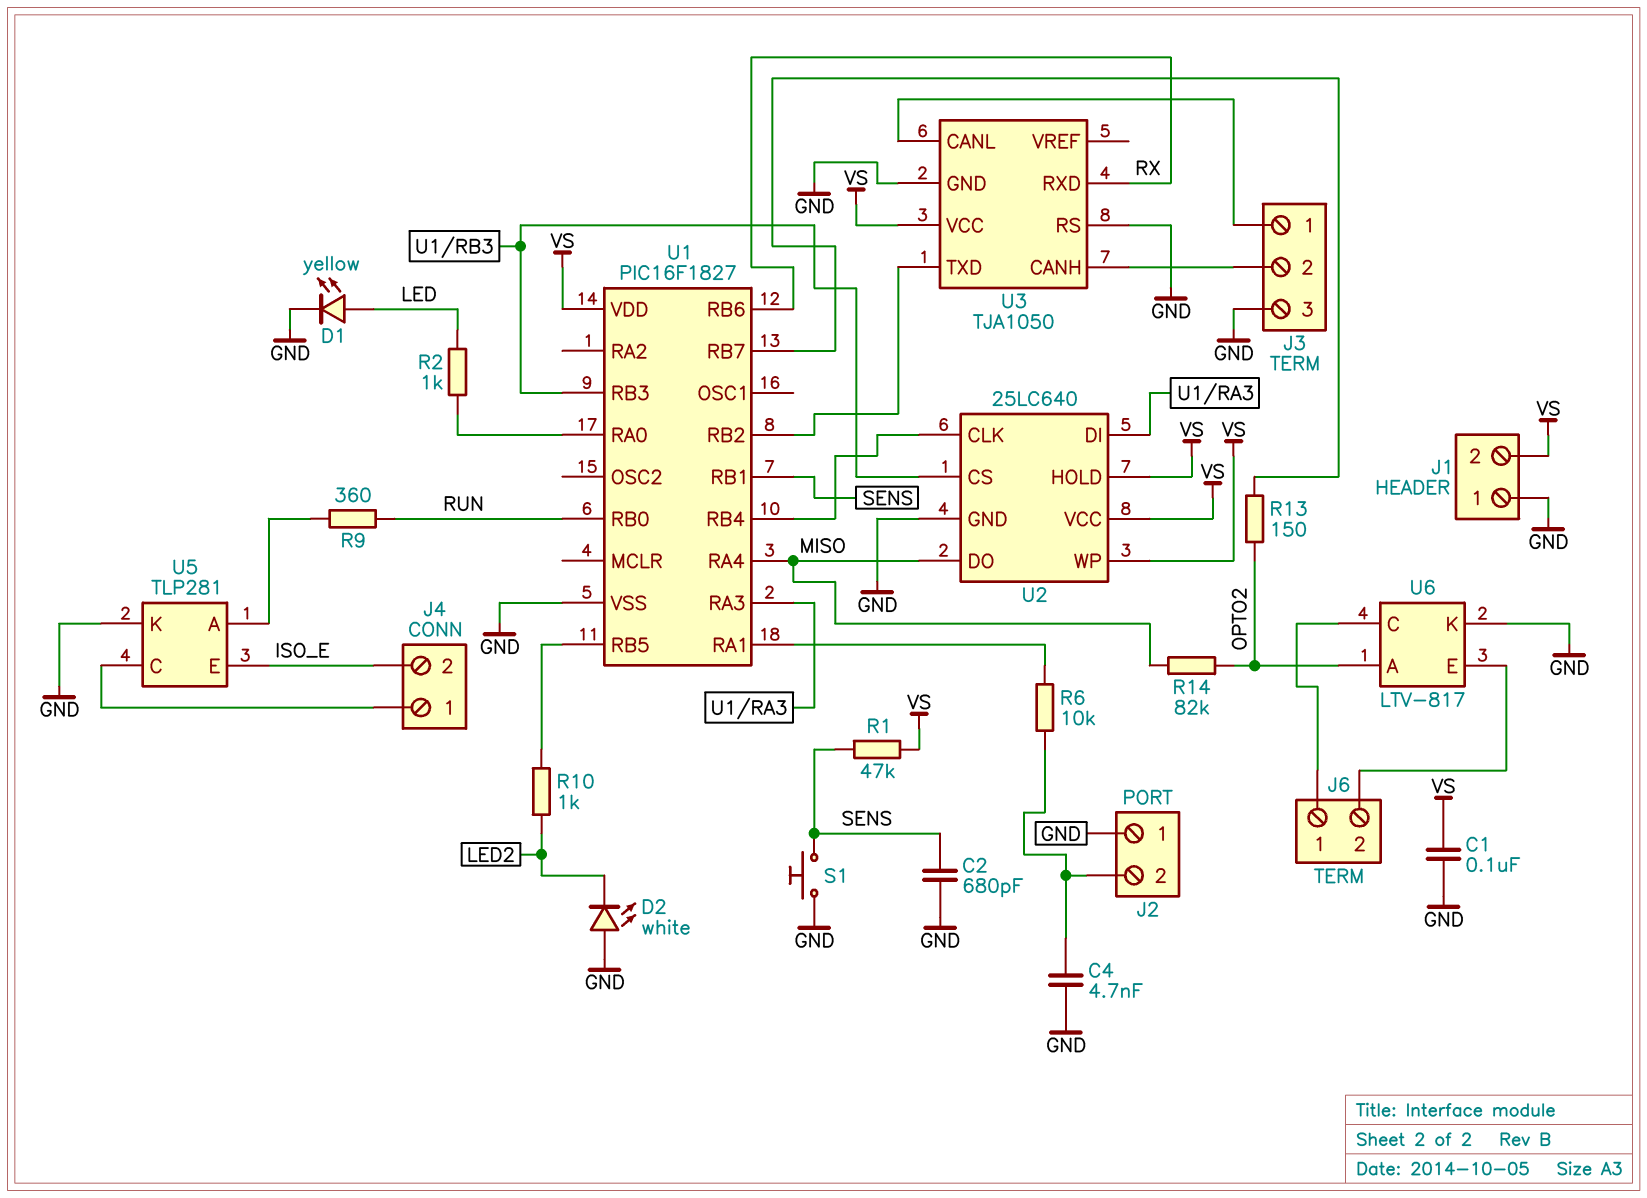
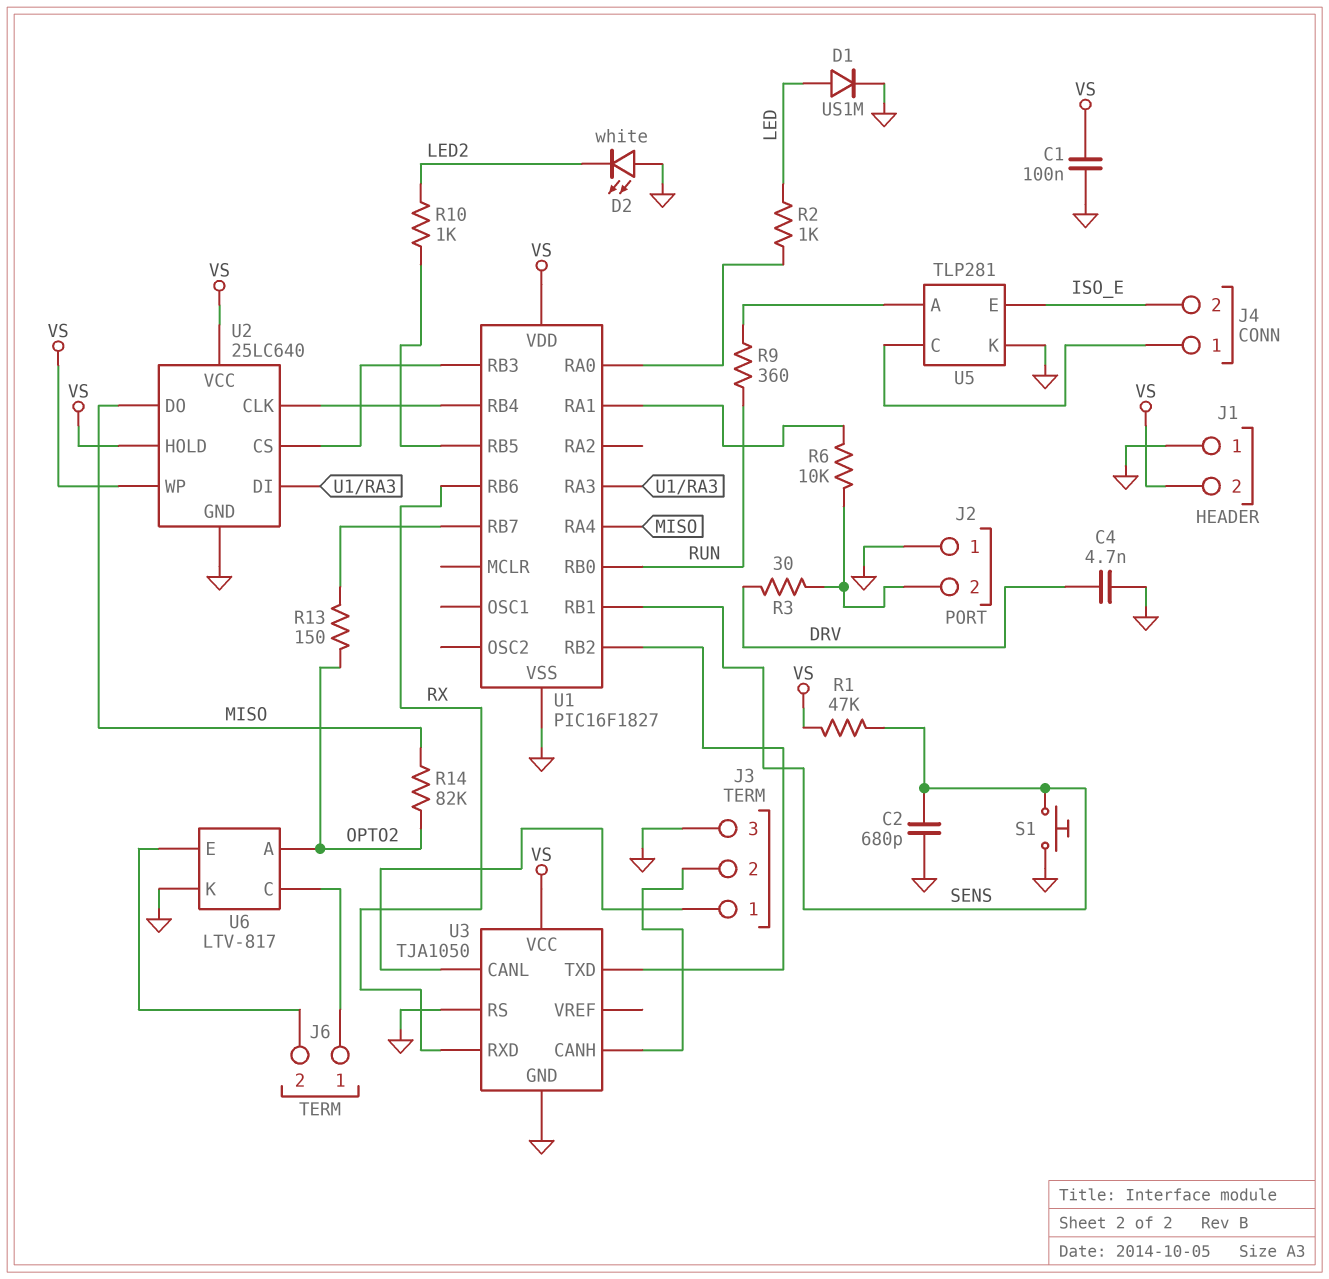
C4: 4.7nF (GND, J2/2) -> 4.7nF (DRV, GND)
D1: LED yellow (A LED, K GND) -> diode US1M (A LED, K GND)
R3: none -> 30 (DRV, J2/2)

